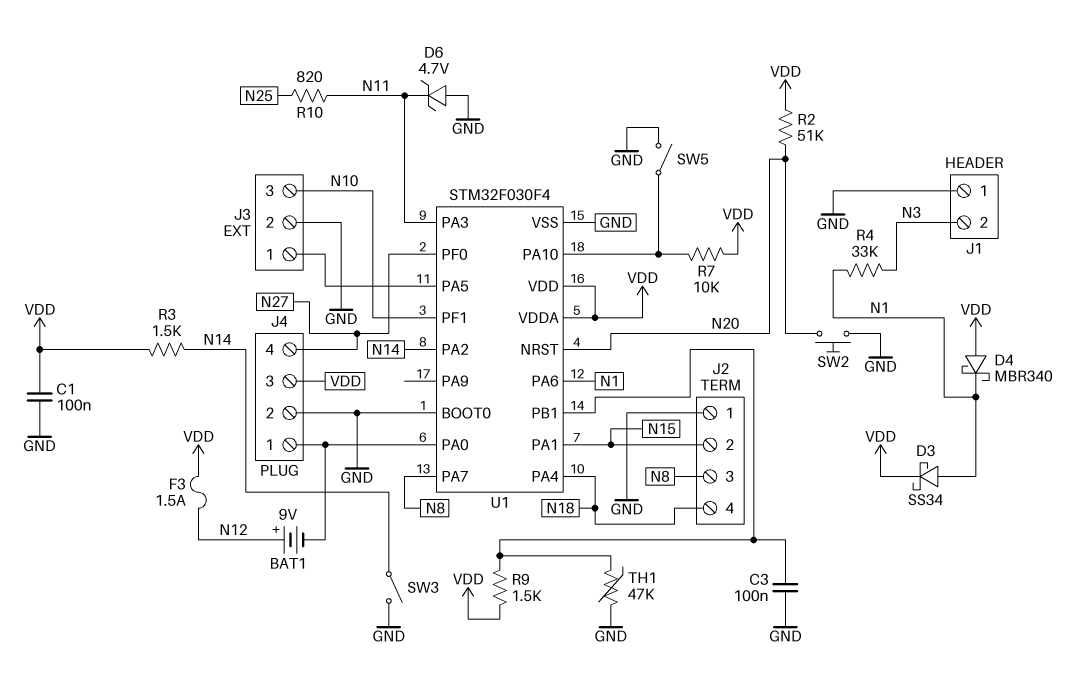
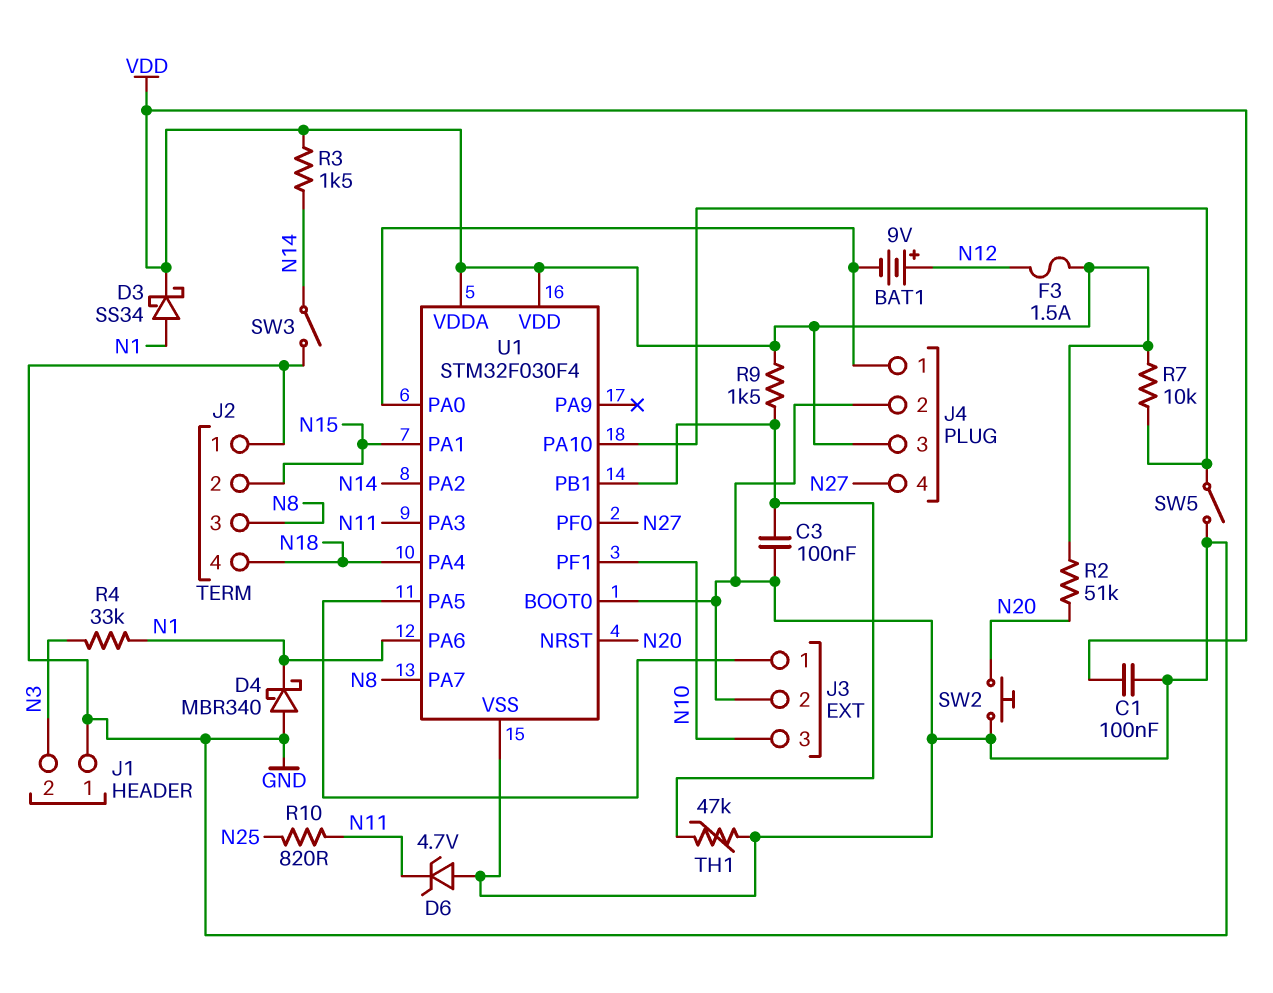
D4: schottky MBR340 (A VDD, K N1) -> schottky MBR340 (A GND, K N1)

